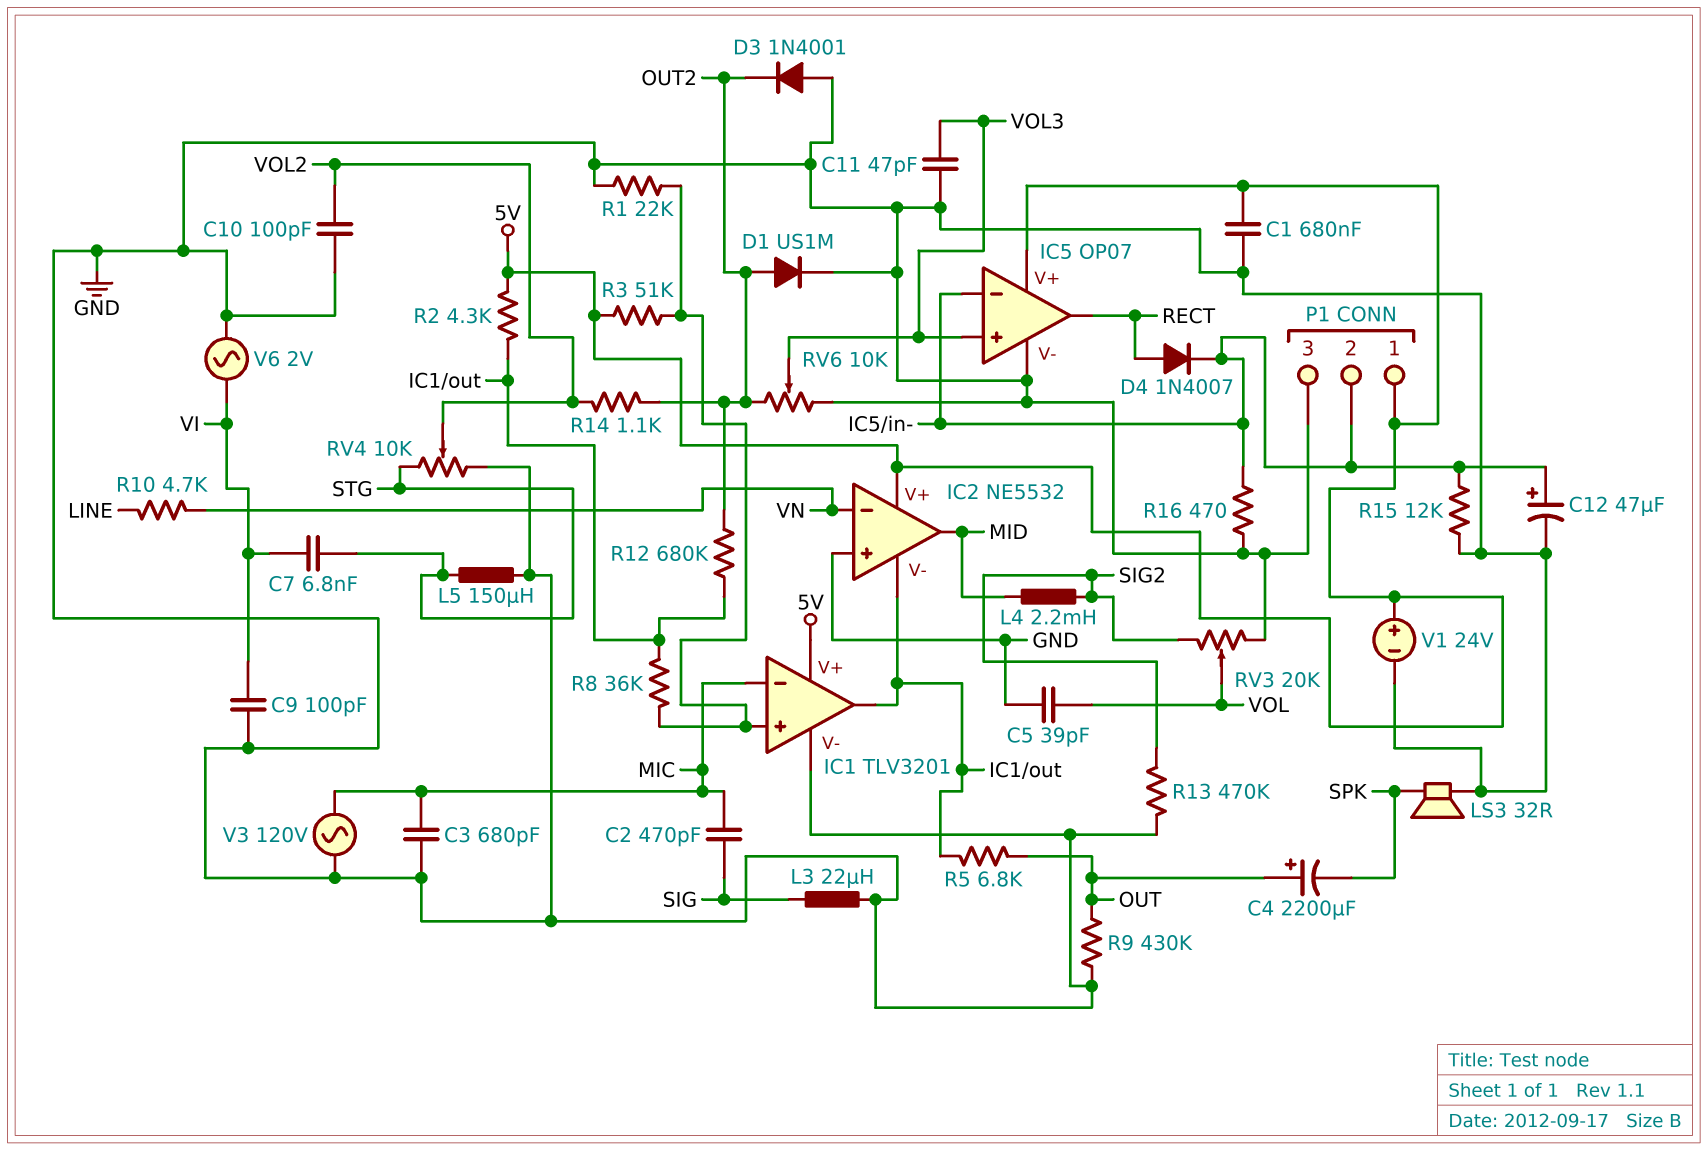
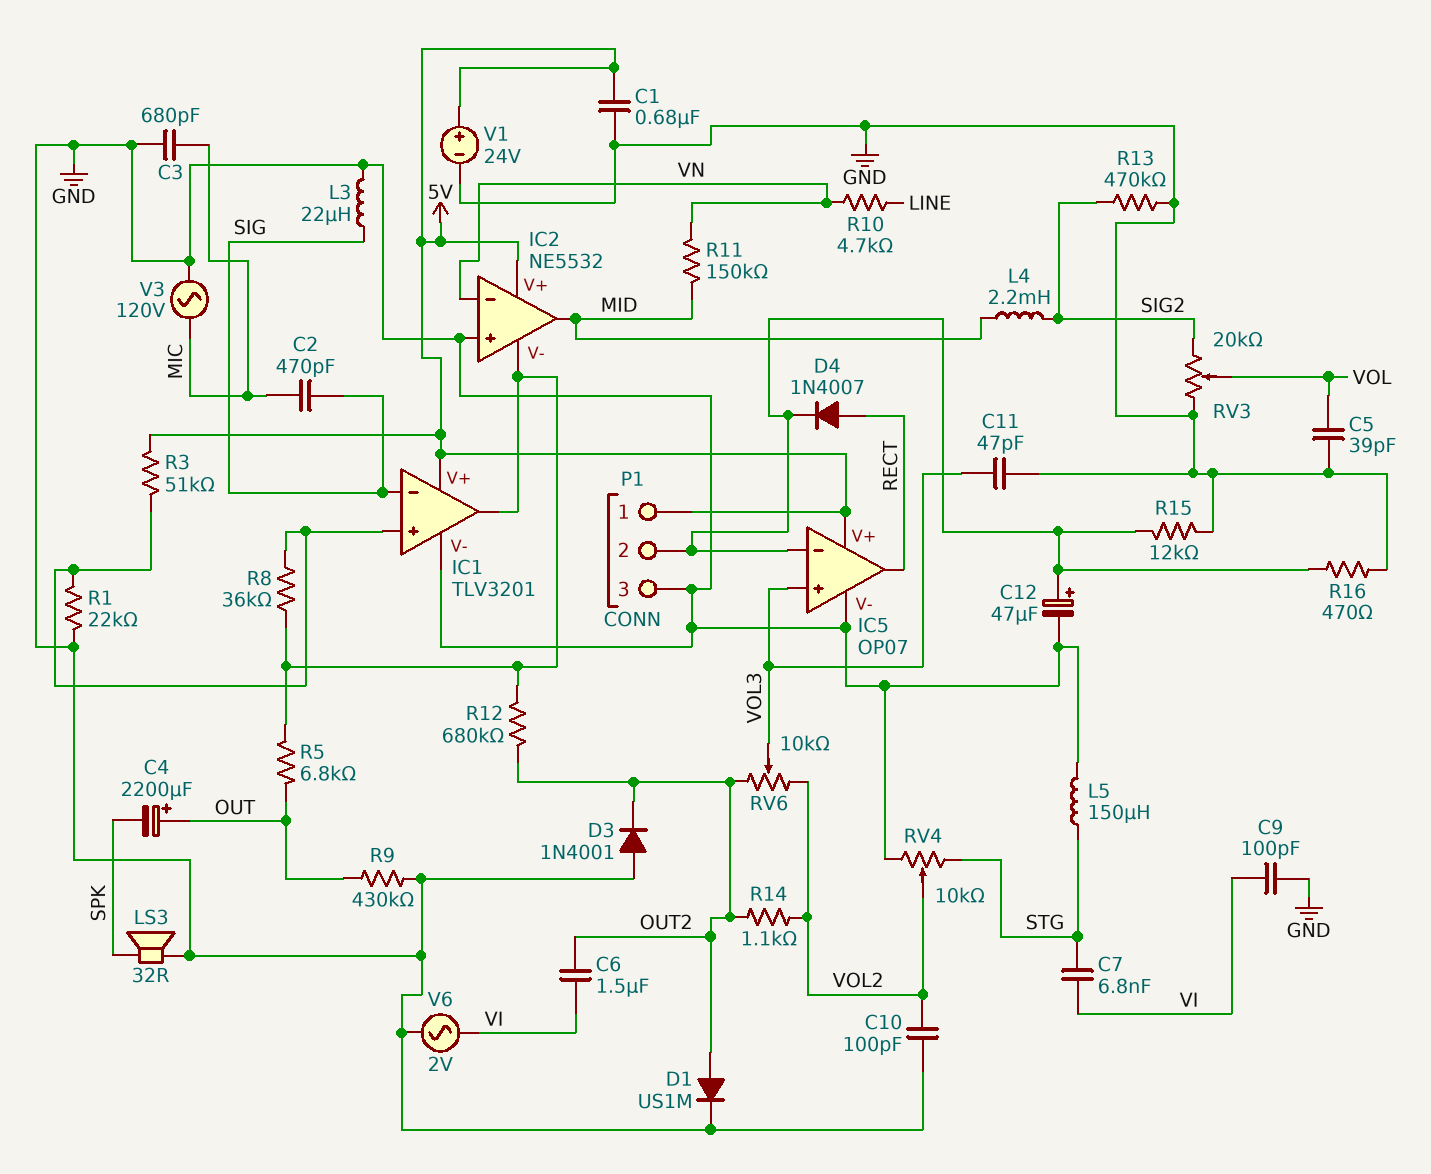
C6: none -> 1.5uF (OUT2, VI)
IC1 pin in-: MIC -> SIG
R2: 4.3k (5V, IC1/out) -> none
R11: none -> 150k (MID, VN)
RV6: 10k (GND, OUT2, wiper VOL3) -> 10k (OUT2, VOL2, wiper VOL3)

